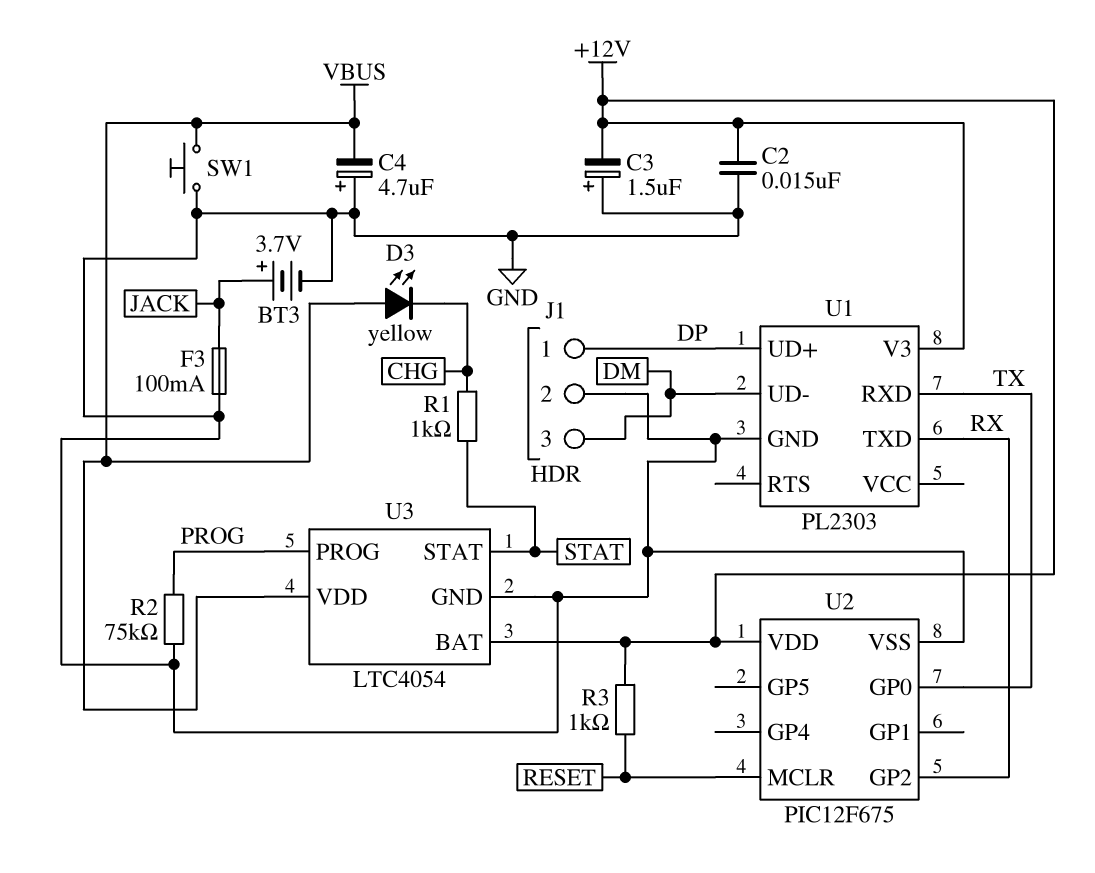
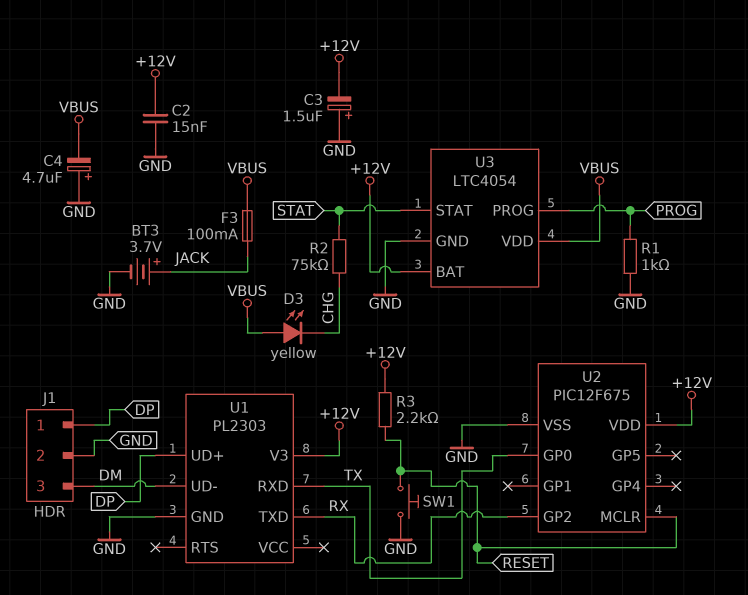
F3: 100mA (GND, JACK) -> 100mA (JACK, VBUS)
R1: 1k (CHG, STAT) -> 1k (GND, PROG)
R2: 75k (GND, PROG) -> 75k (CHG, STAT)
R3: 1k (+12V, RESET) -> 2.2k (+12V, RESET)
SW1: button (GND, VBUS) -> button (GND, RESET)

